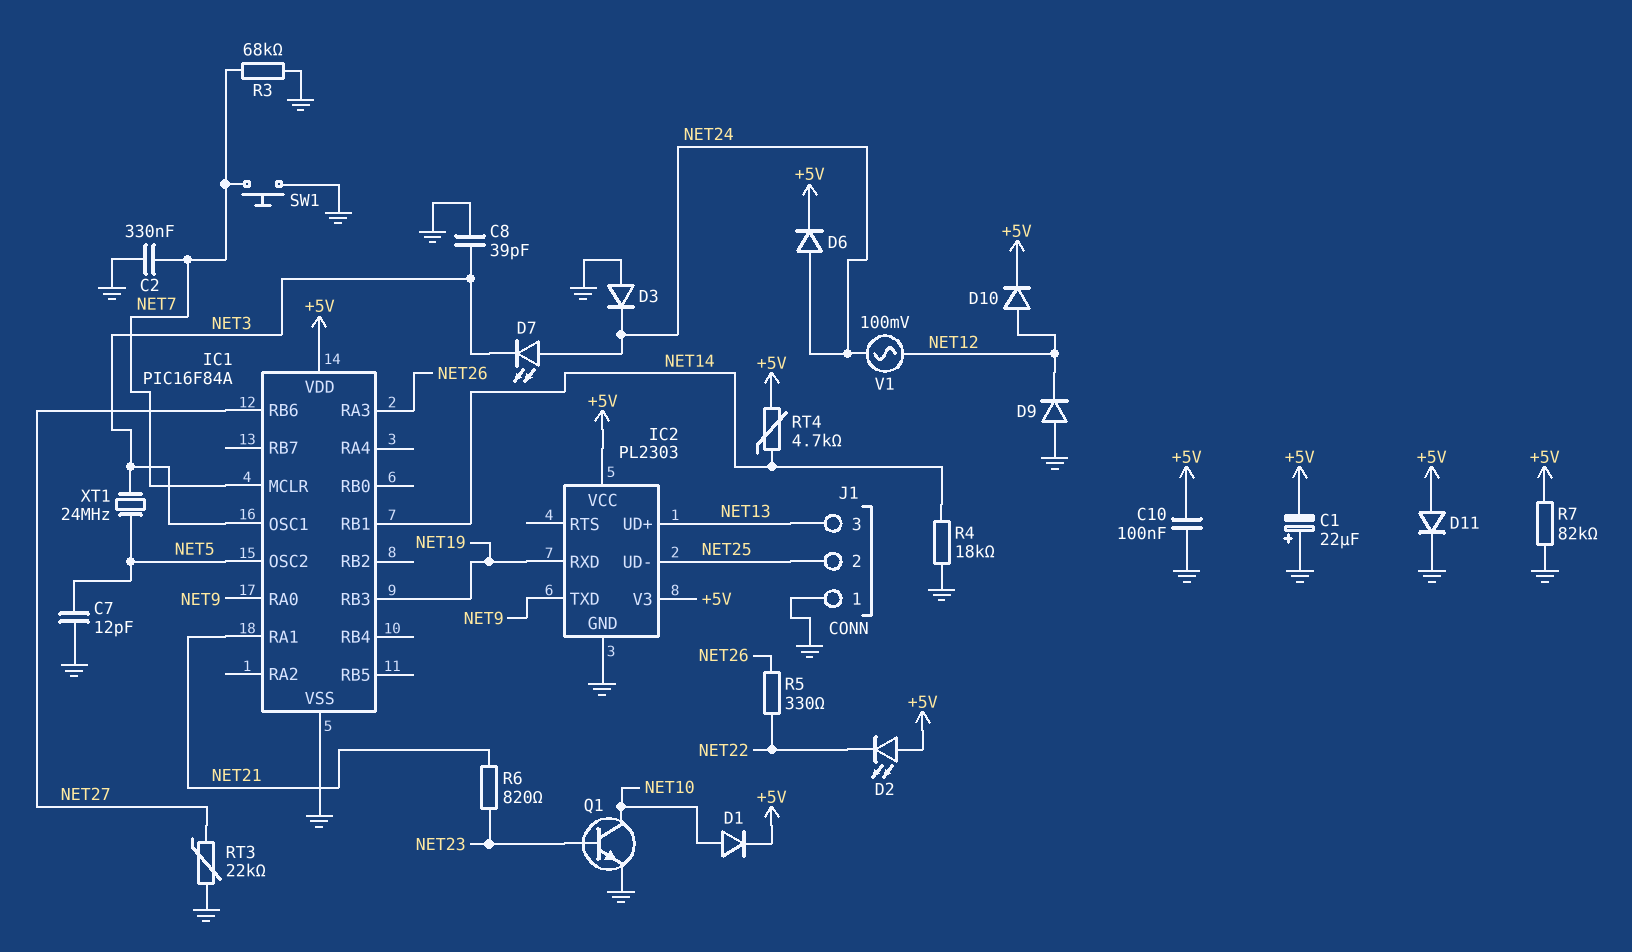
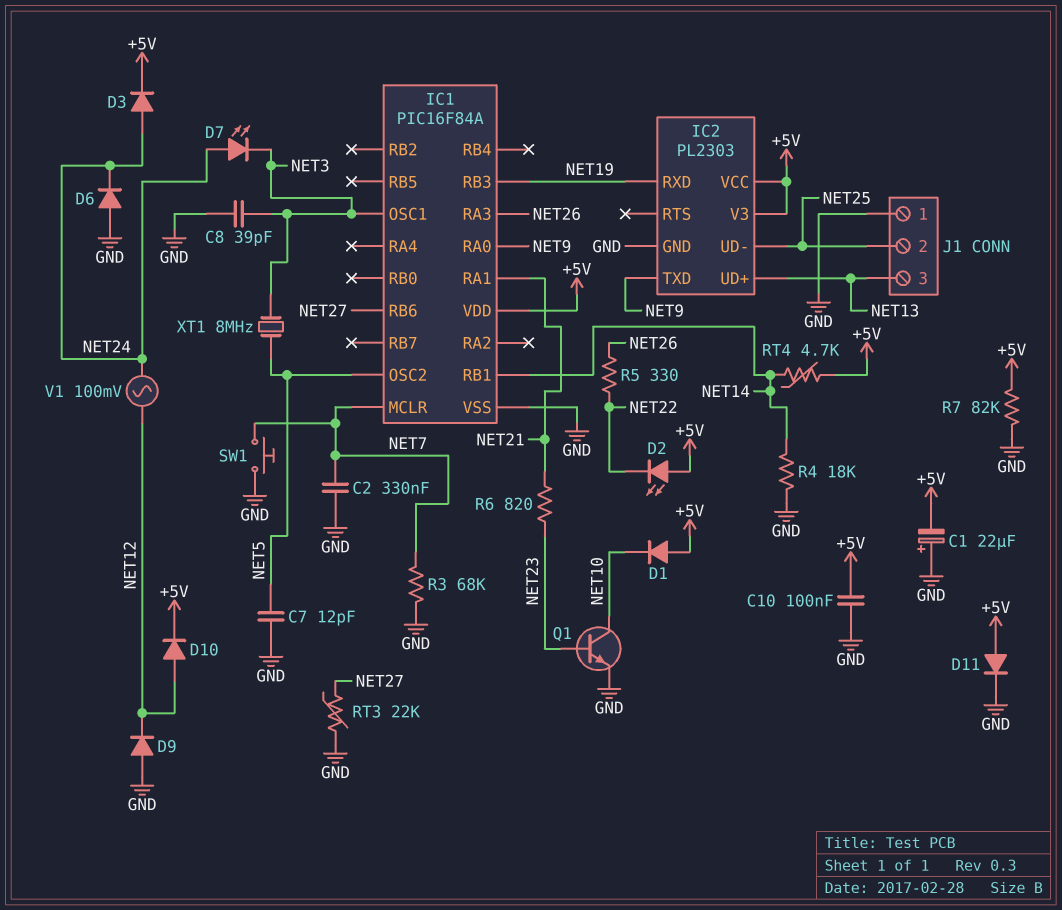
D1: diode (A NET10, K +5V) -> diode (A +5V, K NET10)
D3: diode (A GND, K NET24) -> diode (A NET24, K +5V)
D6: diode (A NET24, K +5V) -> diode (A GND, K NET24)
XT1: 24MHz (NET3, NET5) -> 8MHz (NET3, NET5)

